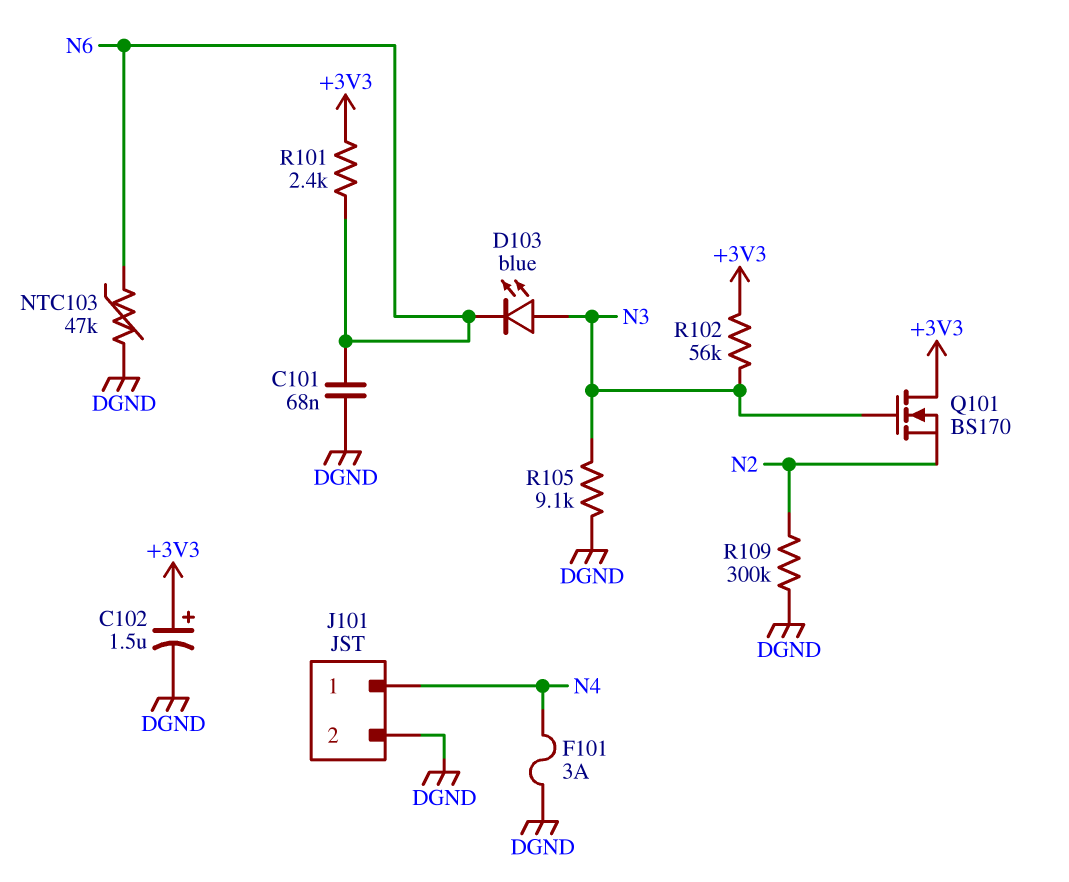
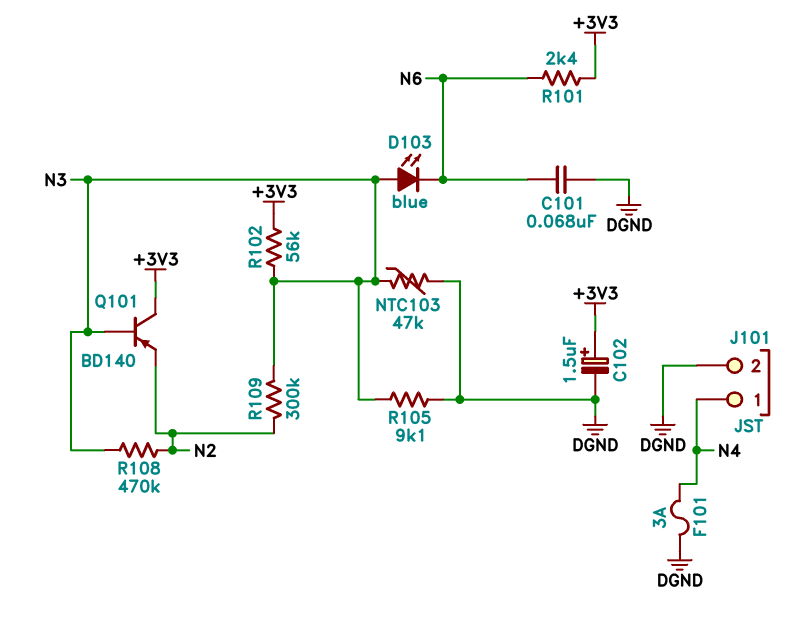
NTC103: 47k (DGND, N6) -> 47k (DGND, N3)
Q101: NMOS BS170 (G N3, D +3V3, S N2) -> PNP BD140 (B N3, C +3V3, E N2)
R108: none -> 470k (N2, N3)
R109: 300k (DGND, N2) -> 300k (N2, N3)

